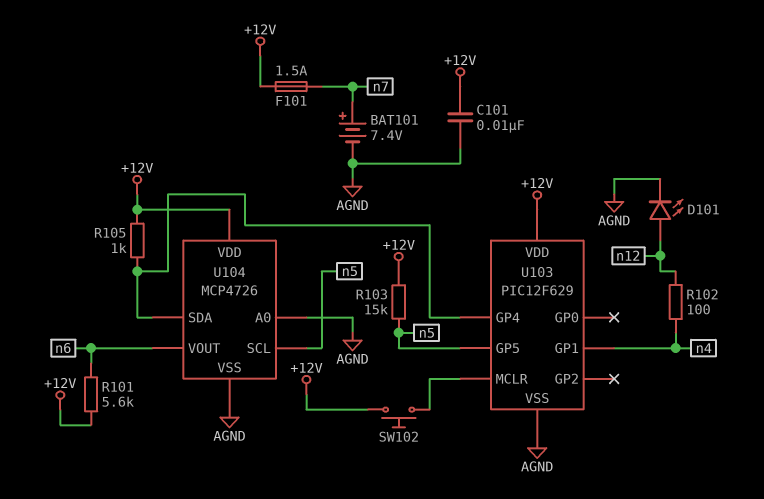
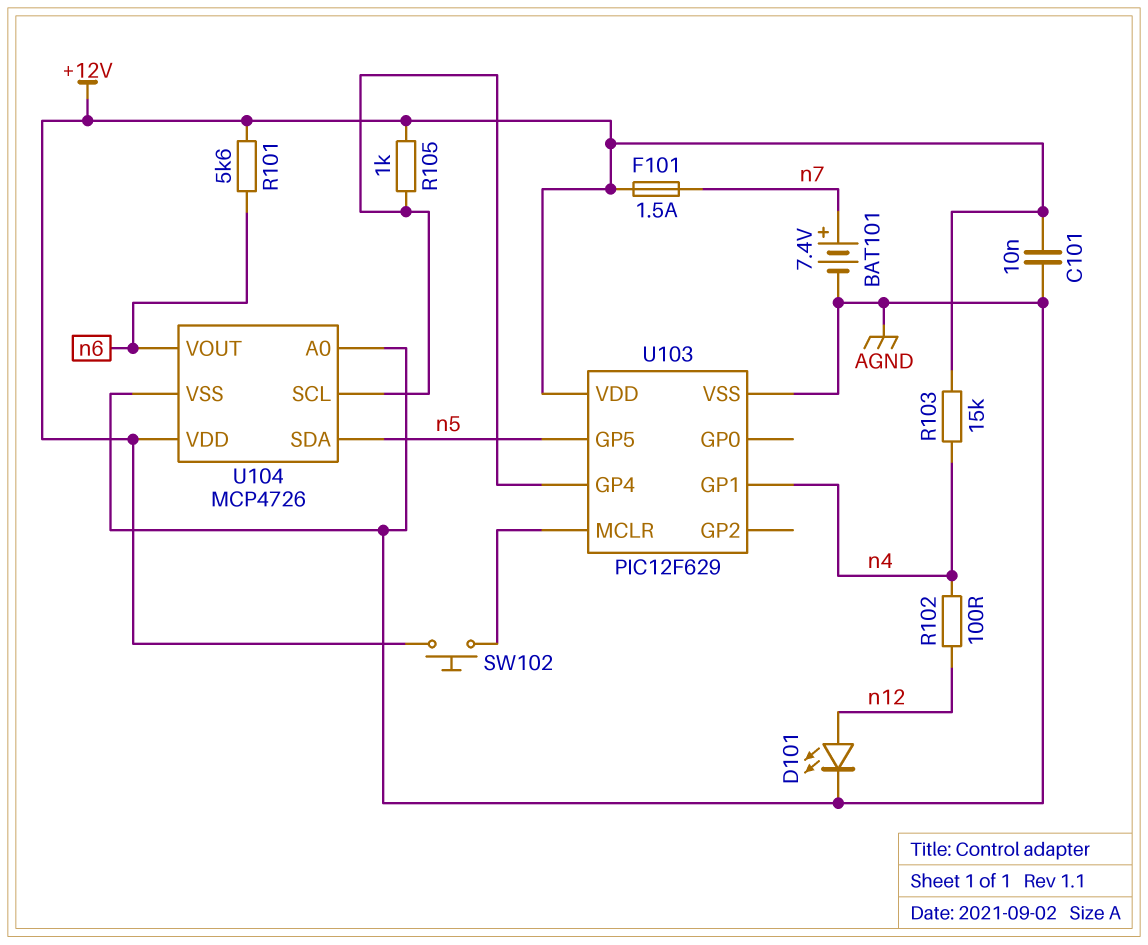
R103: 15k (+12V, n5) -> 15k (+12V, n4)
U104 pin SCL: n5 -> U103/GP4
U104 pin SDA: U103/GP4 -> n5

